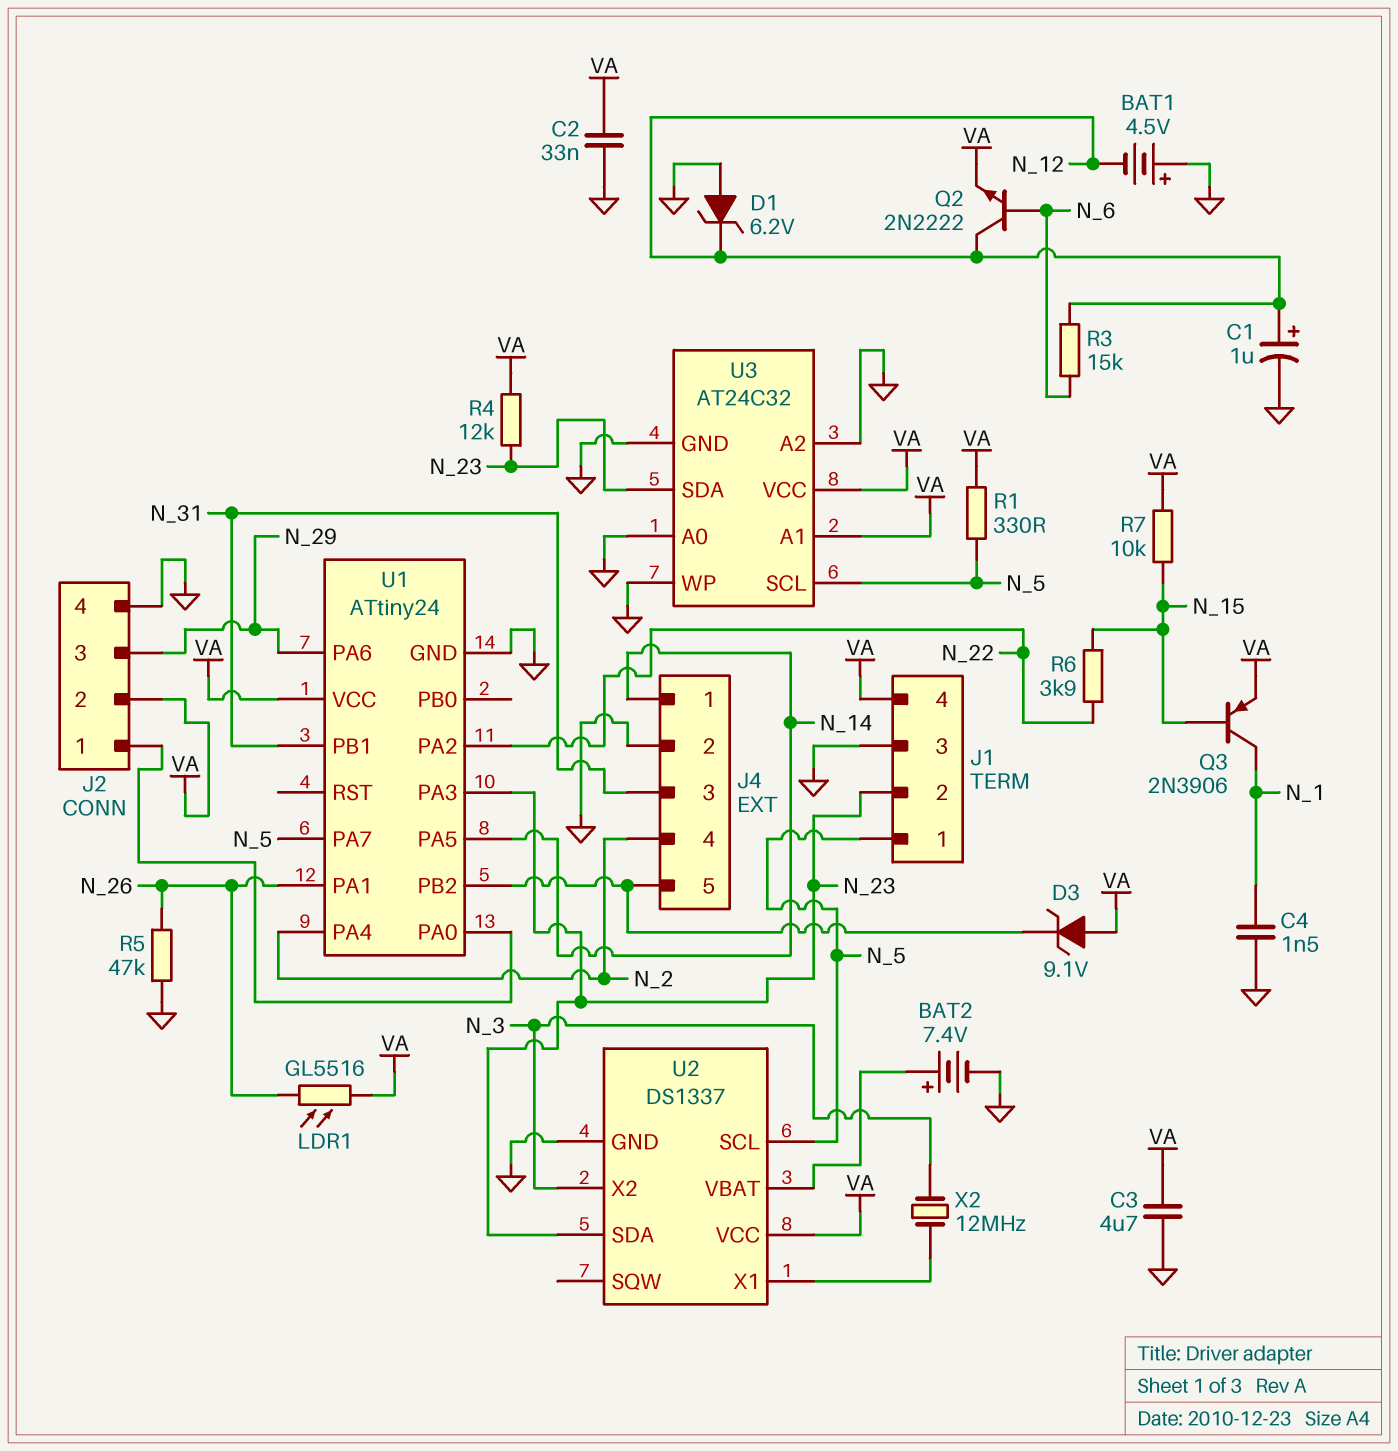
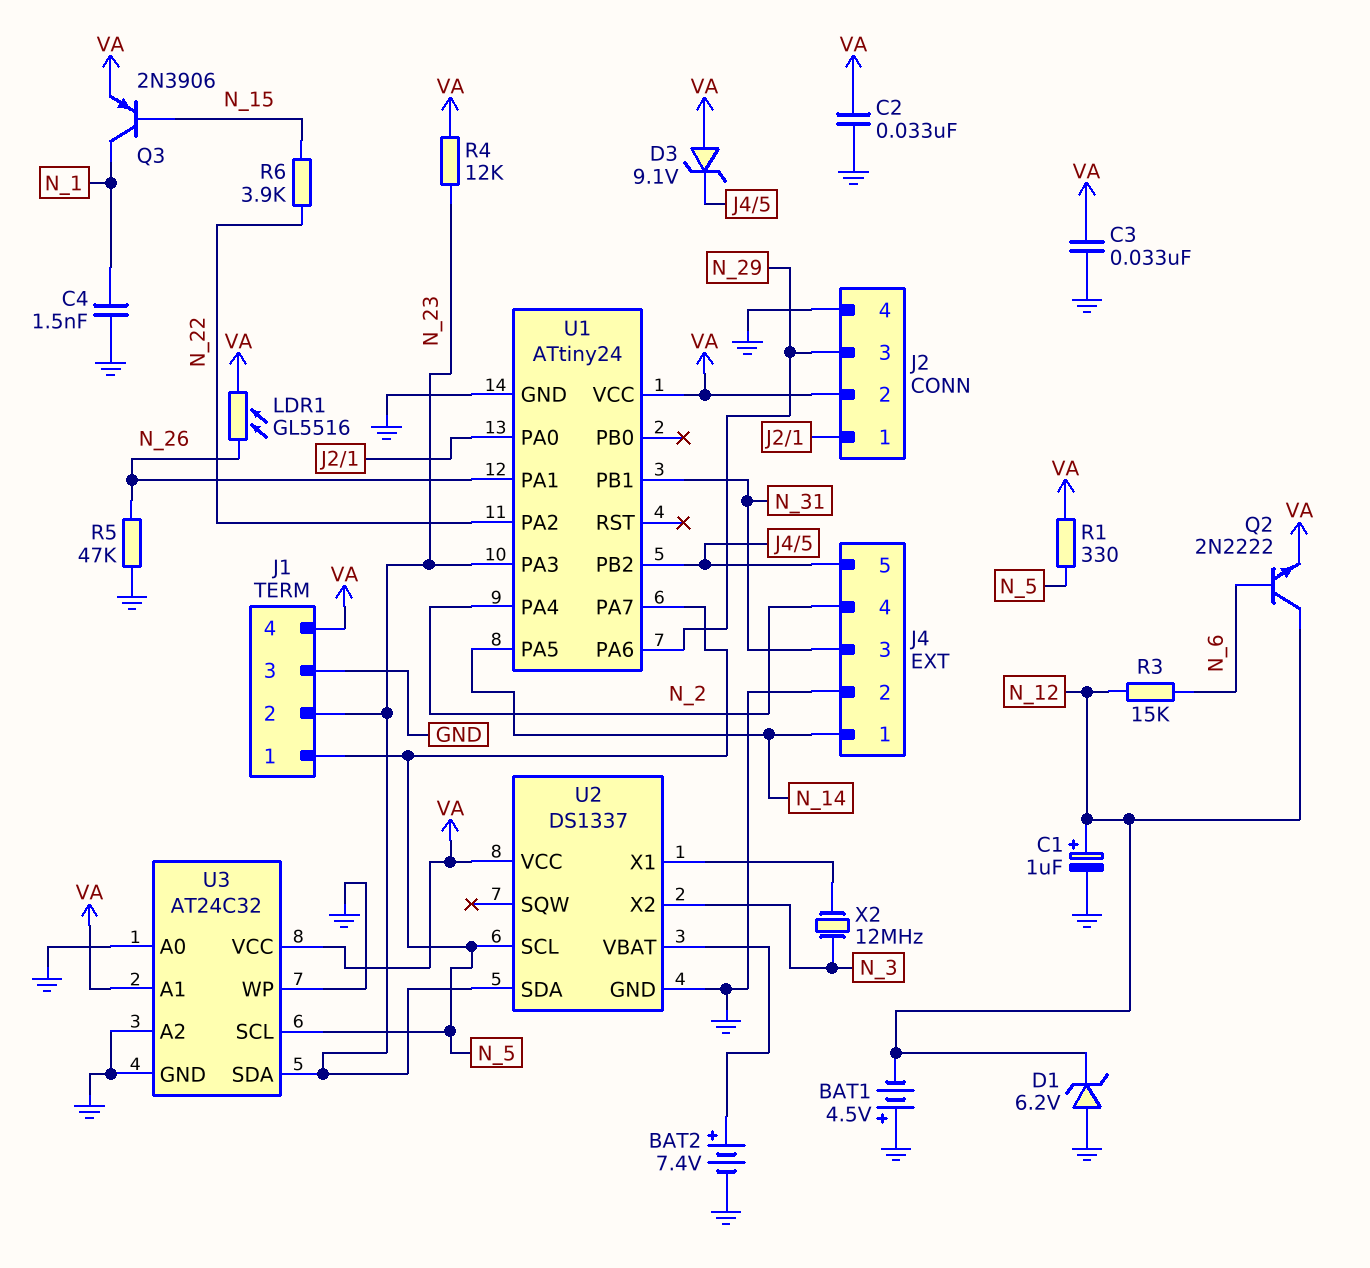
C3: 4.7uF (GND, VA) -> 33nF (GND, VA)
R7: 10k (N_15, VA) -> none

